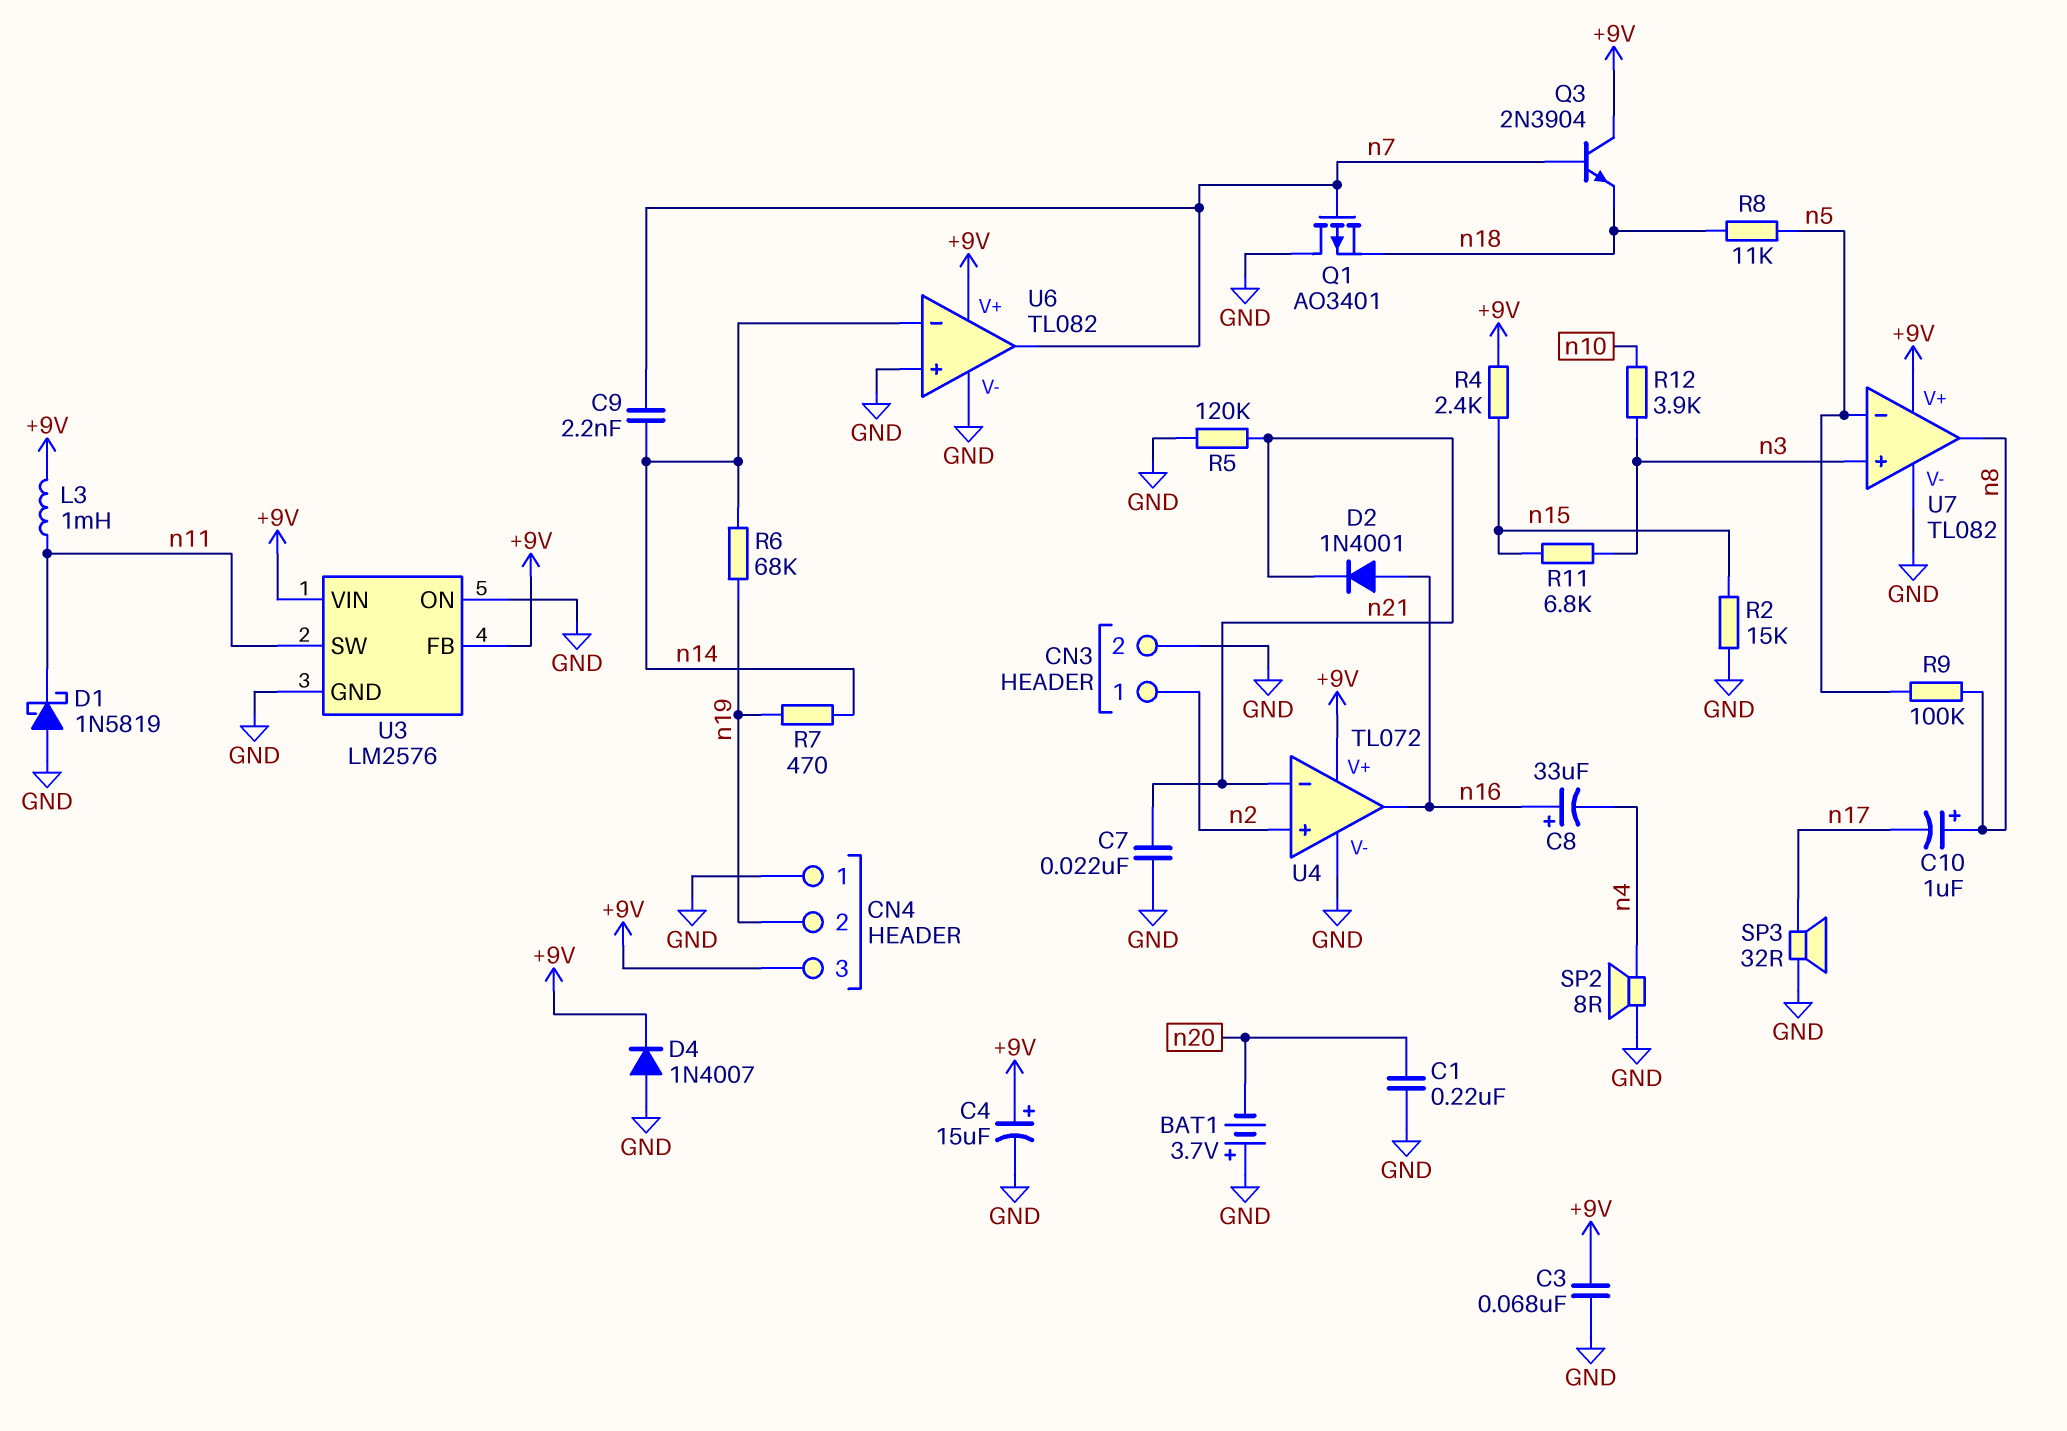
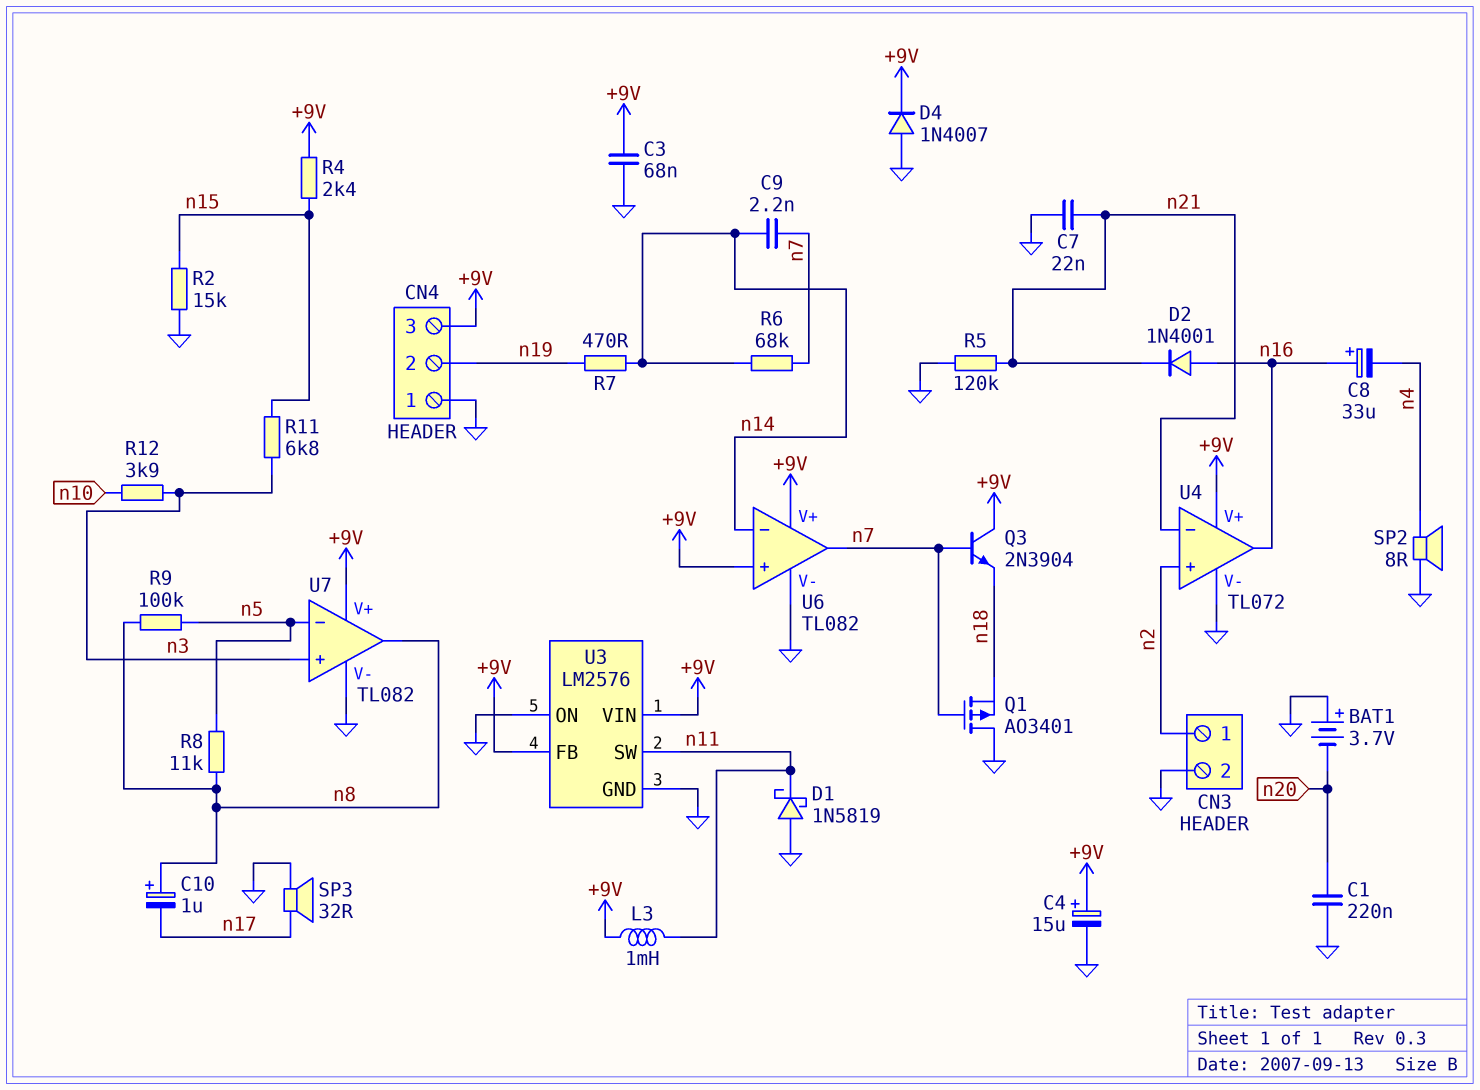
R6: 68k (n14, n19) -> 68k (n7, n14)
R8: 11k (n5, n18) -> 11k (n5, n8)
U6 pin in+: GND -> +9V

